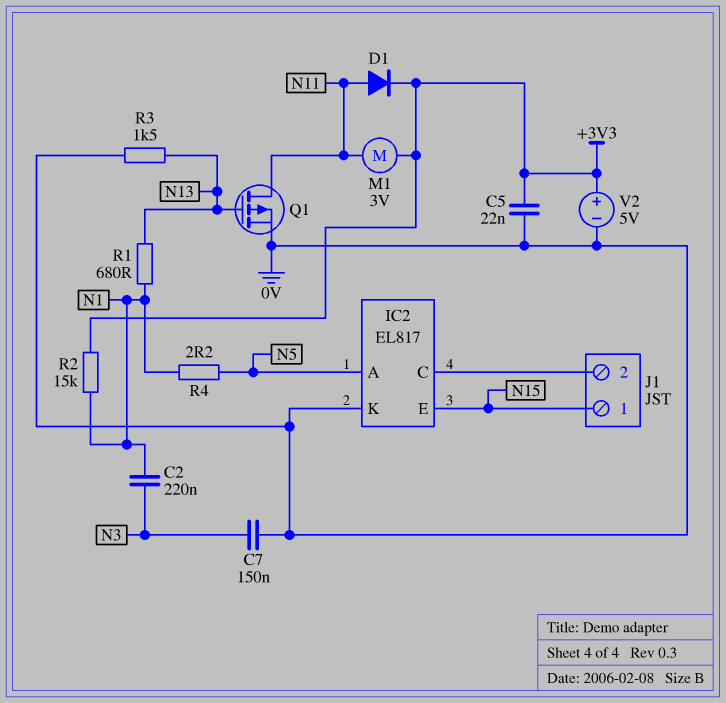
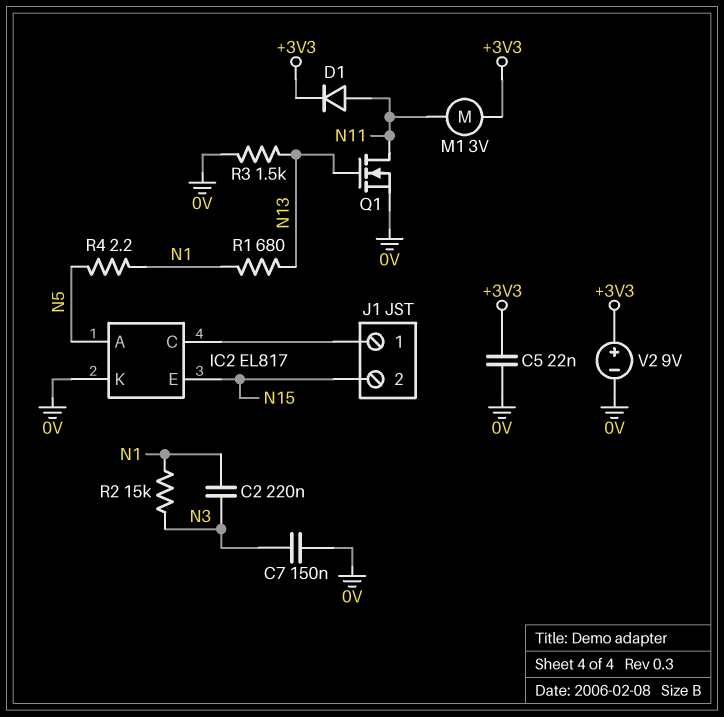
J1 pin 1: N15 -> IC2/C
J1 pin 2: IC2/C -> N15
Q1: PMOS (G N13, D N11, S 0V) -> NMOS (G N13, D N11, S 0V)
R2: 15k (+3V3, N1) -> 15k (N1, N3)
V2: 5V (plus +3V3, minus 0V) -> 9V (plus +3V3, minus 0V)

